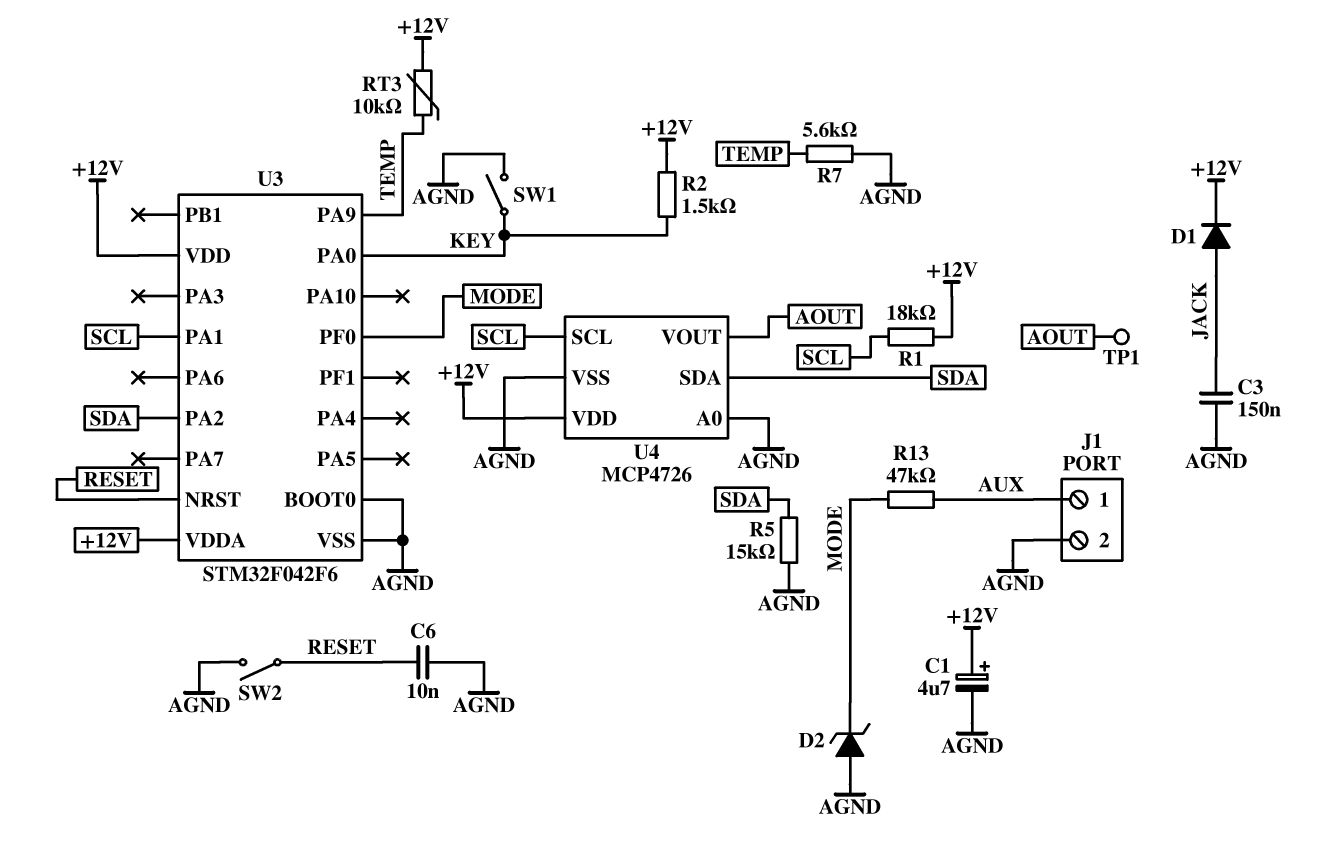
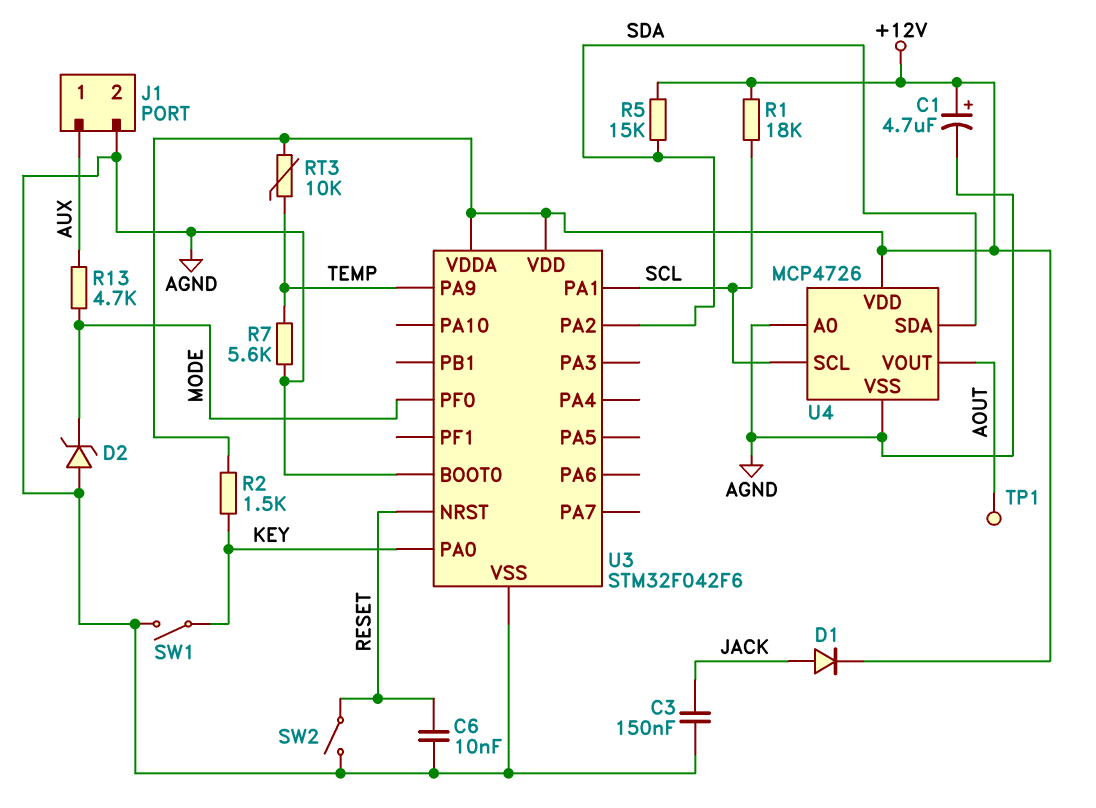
R5: 15k (AGND, SDA) -> 15k (+12V, SDA)
R13: 47k (AUX, MODE) -> 4.7k (AUX, MODE)

